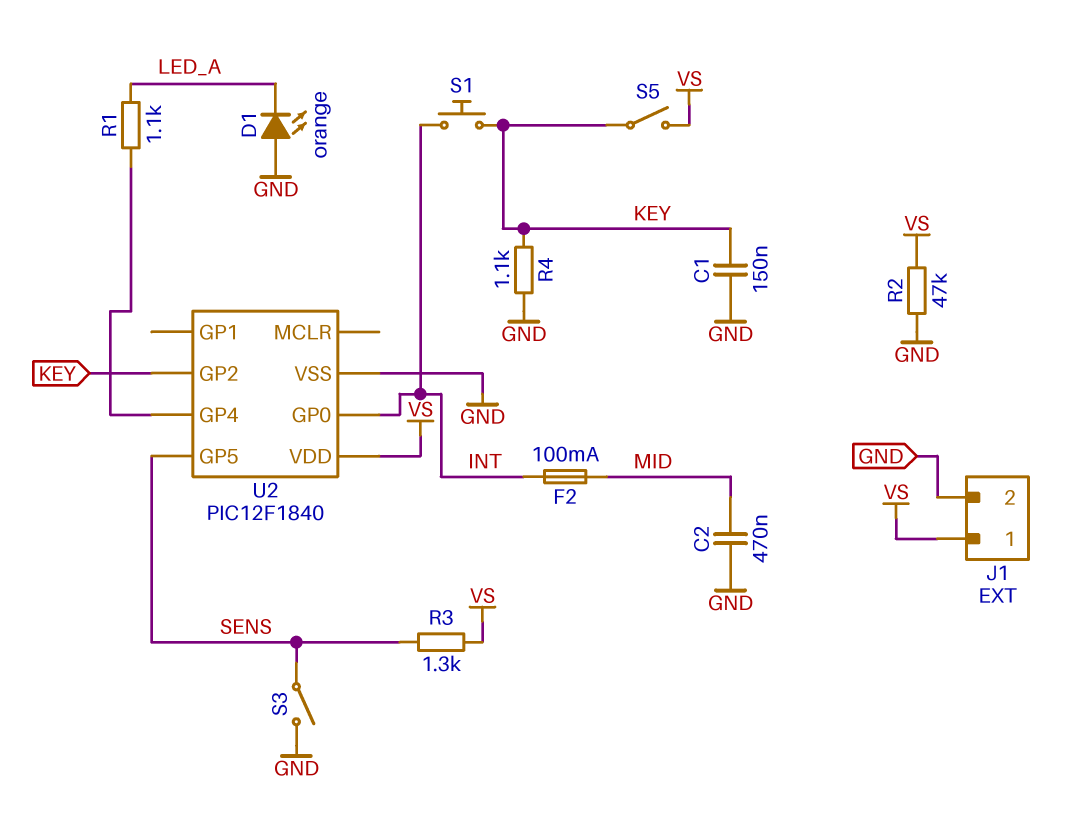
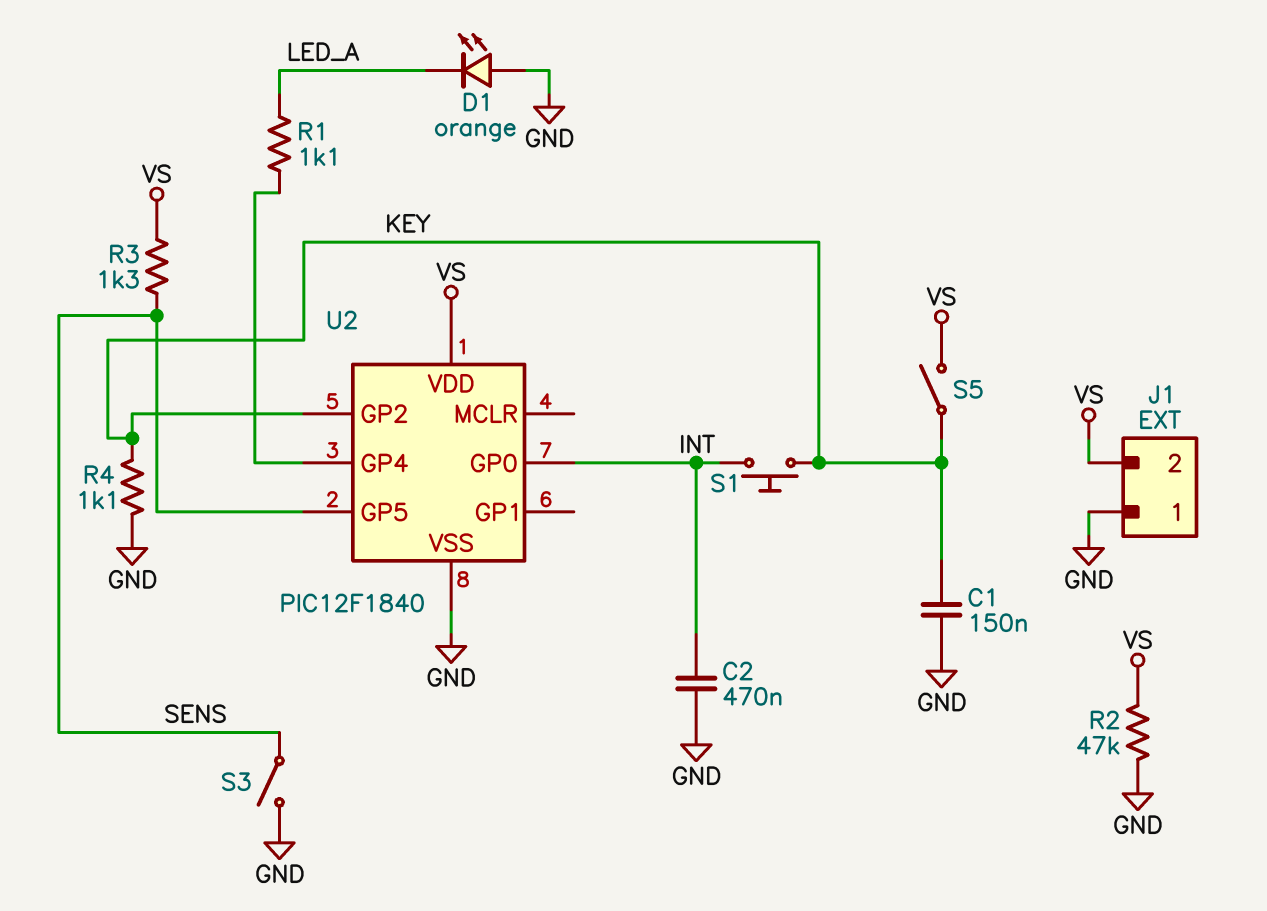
C2: 470nF (GND, MID) -> 470nF (GND, INT)
F2: 100mA (INT, MID) -> none
J1 pin 1: VS -> GND
J1 pin 2: GND -> VS

